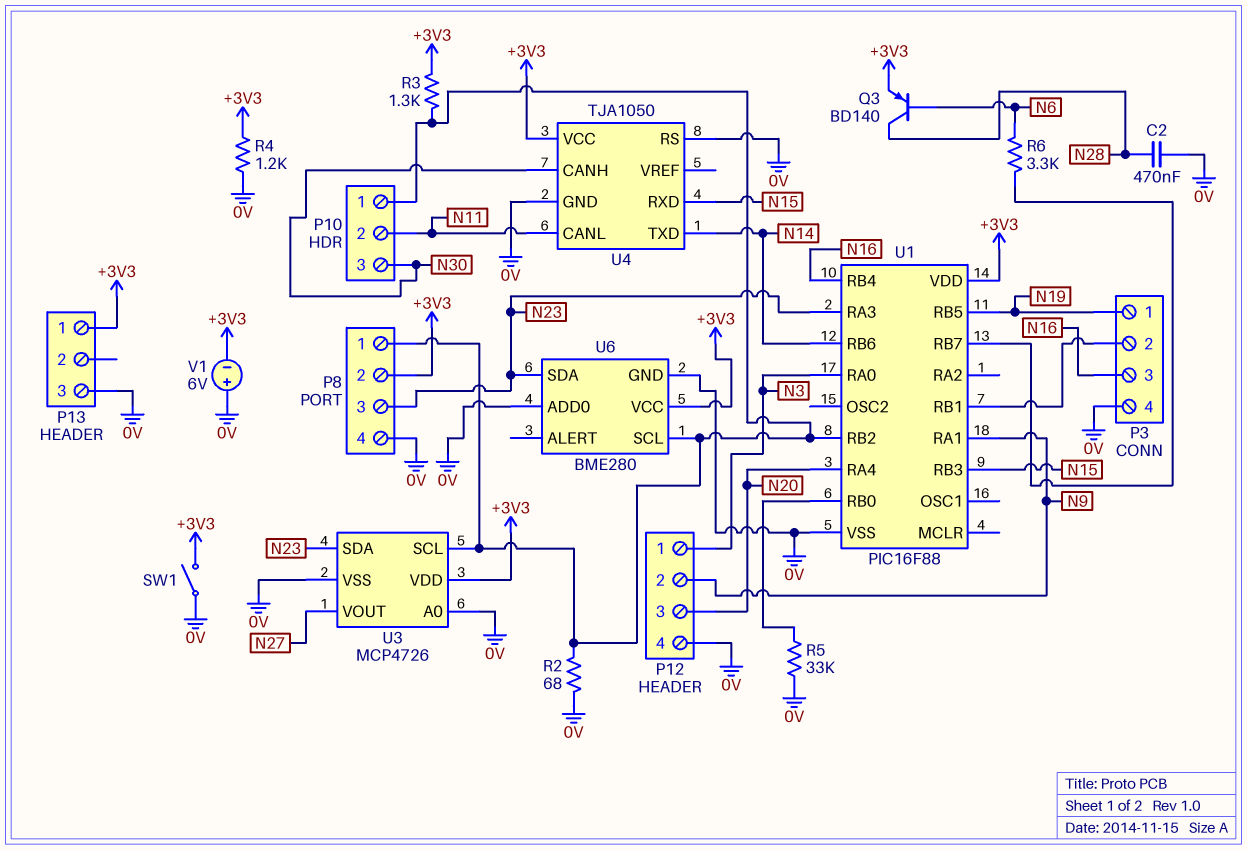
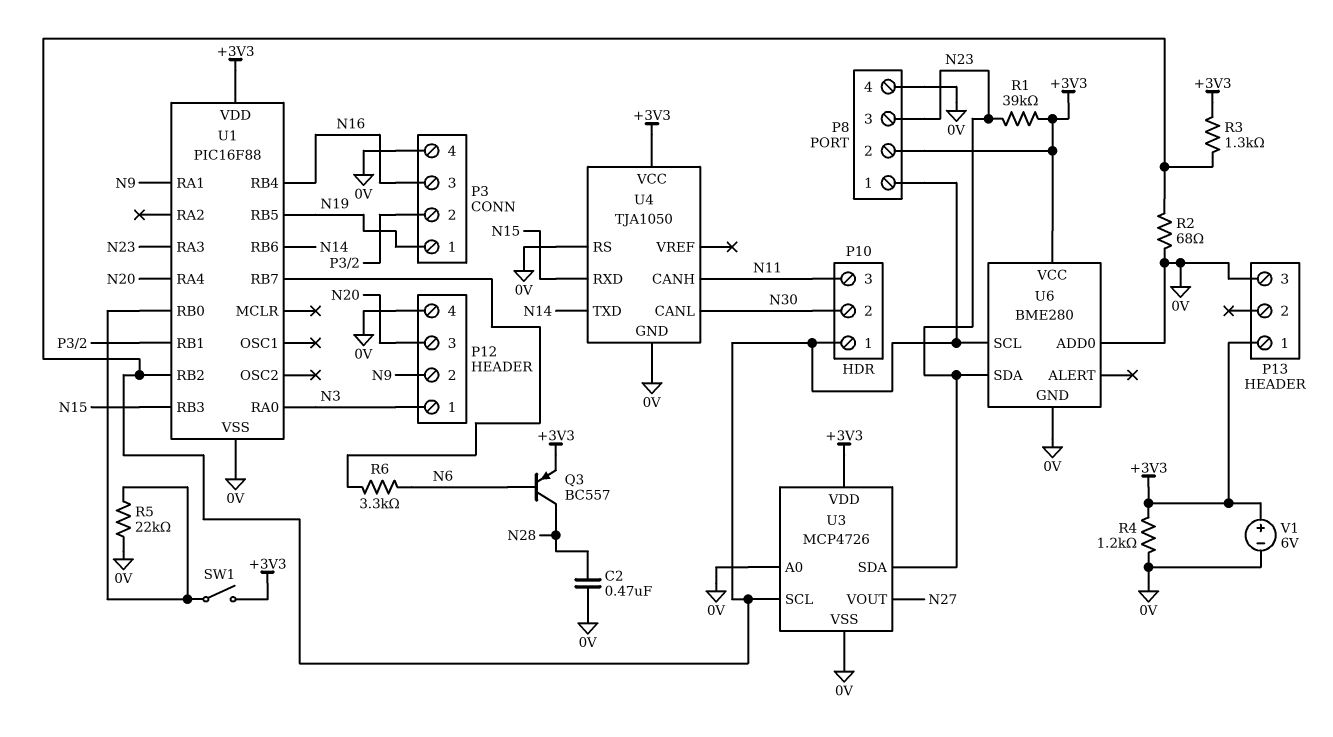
P10 pin 2: N11 -> N30
P10 pin 3: N30 -> N11
Q3: PNP BD140 (B N6, C N28, E +3V3) -> PNP BC557 (B N6, C N28, E +3V3)
R1: none -> 39k (+3V3, N23)
R5: 33k (0V, U1/RB0) -> 22k (0V, U1/RB0)
SW1: switch (+3V3, 0V) -> switch (+3V3, U1/RB0)
U4 pin CANH: N30 -> N11
U4 pin CANL: N11 -> N30
V1: 6V (plus 0V, minus +3V3) -> 6V (plus +3V3, minus 0V)

